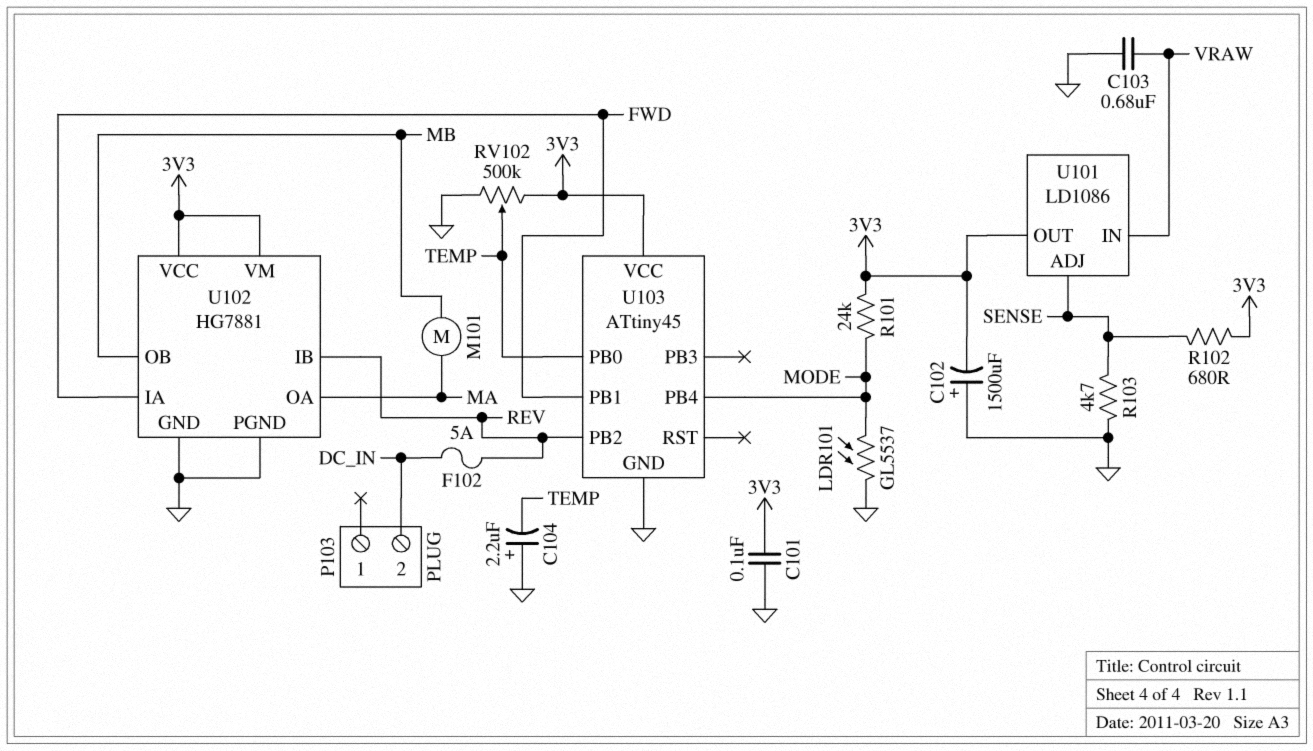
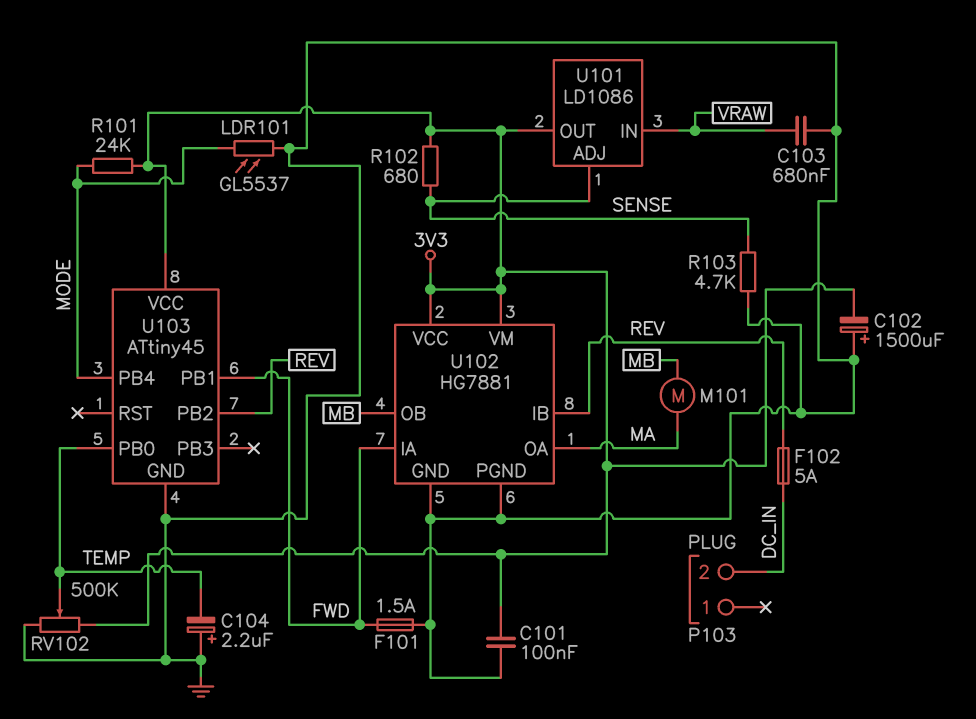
F101: none -> 1.5A (FWD, GND)

